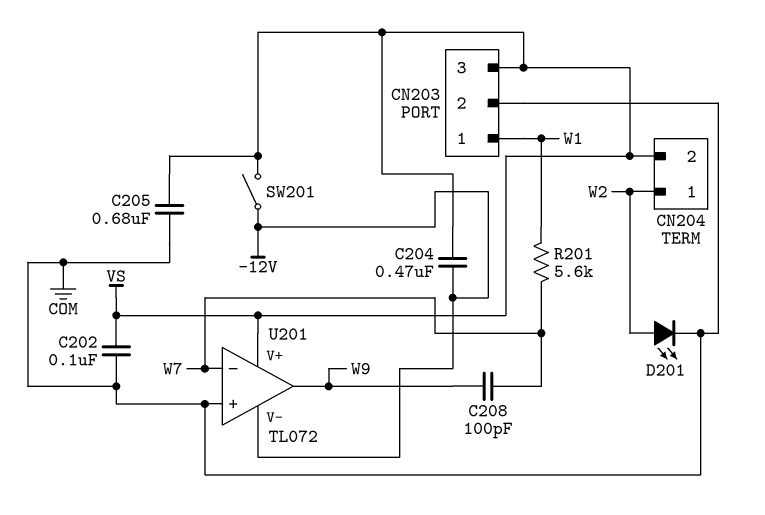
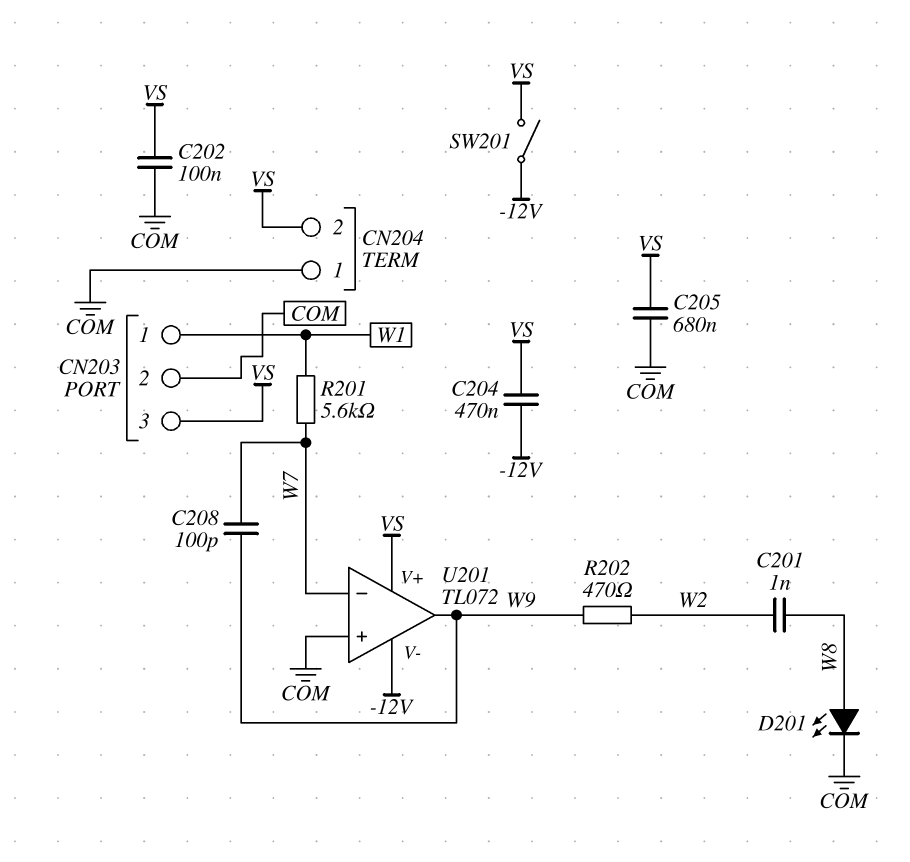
C201: none -> 1nF (W2, W8)
CN204 pin 1: W2 -> COM
D201: LED (A W2, K COM) -> LED (A W8, K COM)
R202: none -> 470 (W2, W9)

